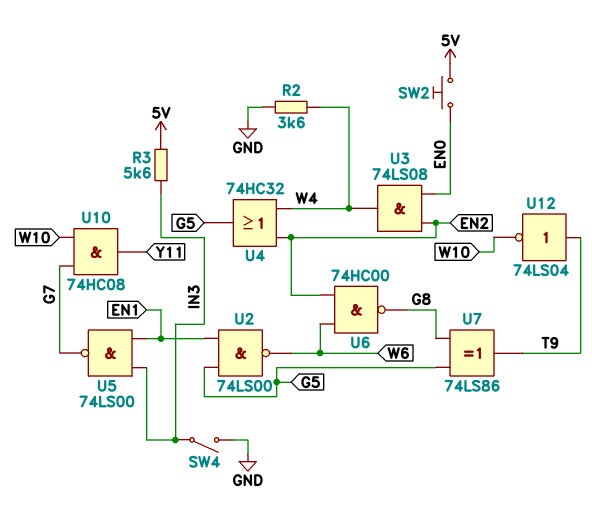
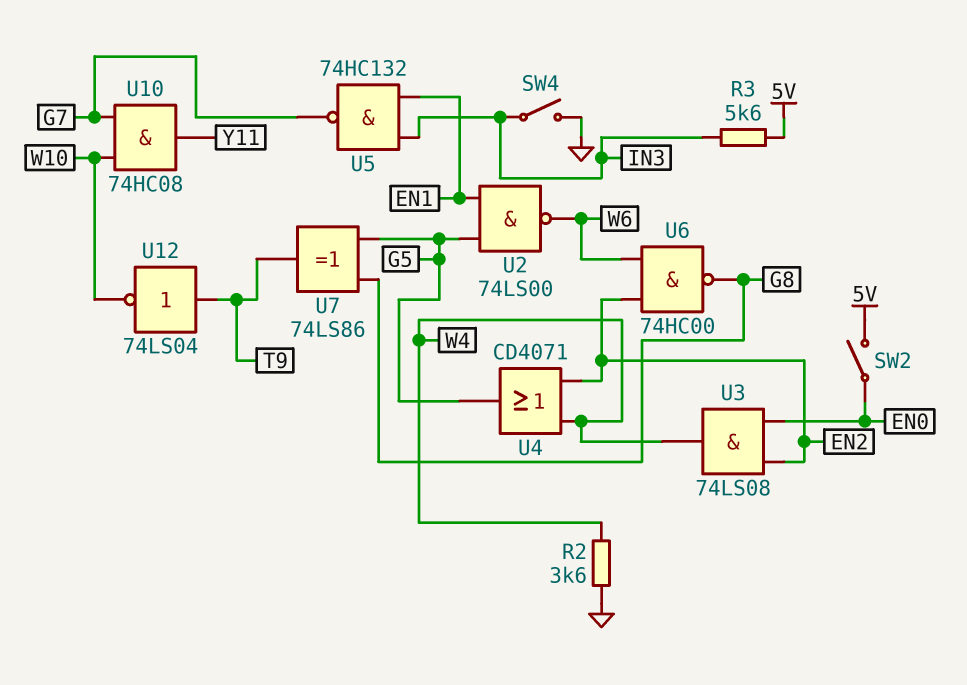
SW2: button (5V, EN0) -> switch (5V, EN0)
U4: OR 74HC32 (in EN2, in W4, out G5) -> OR CD4071 (in EN2, in W4, out G5)
U5: NAND 74LS00 (in EN1, in IN3, out G7) -> NAND 74HC132 (in EN1, in IN3, out G7)

